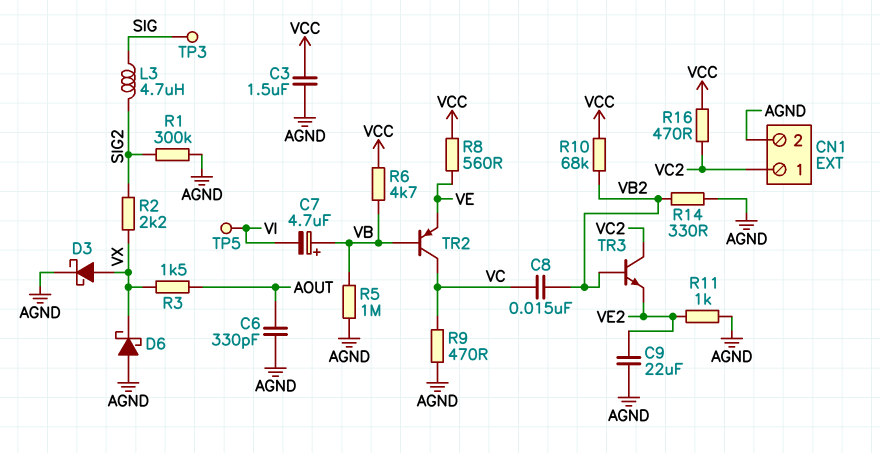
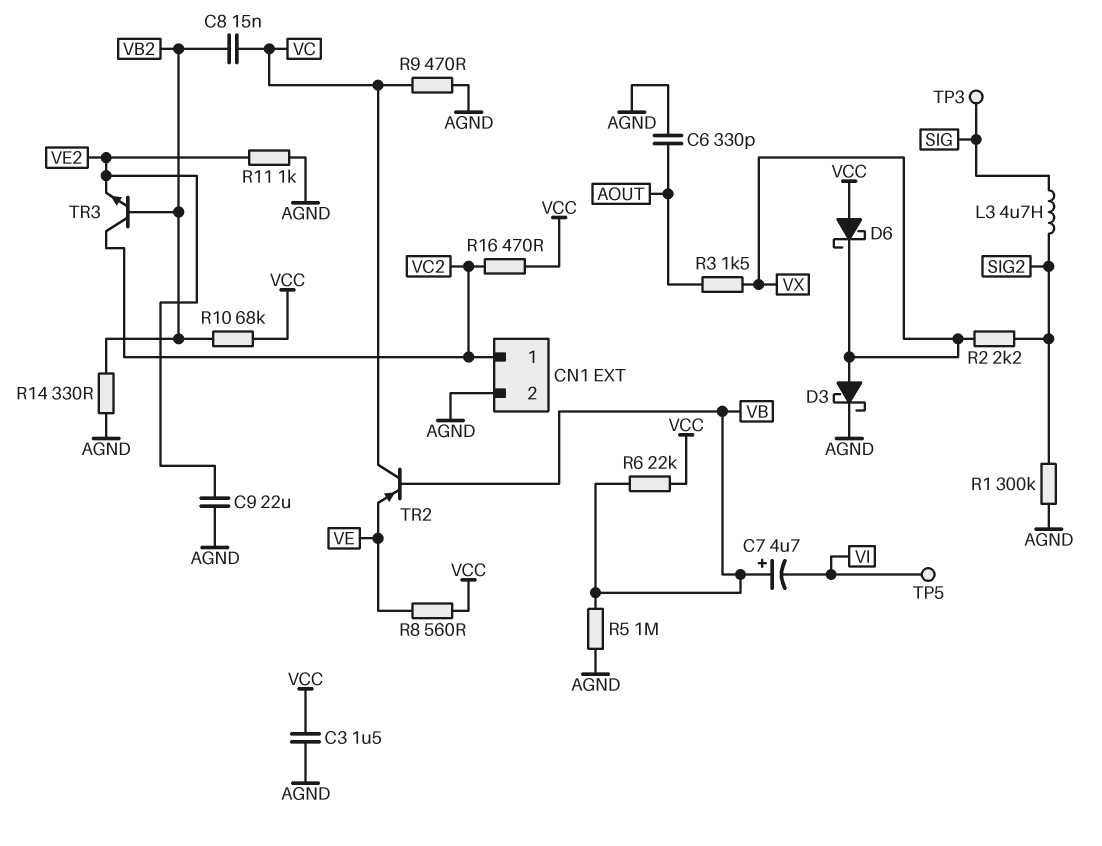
D6: schottky (A AGND, K VX) -> schottky (A VCC, K VX)
R6: 4.7k (VB, VCC) -> 22k (VB, VCC)

